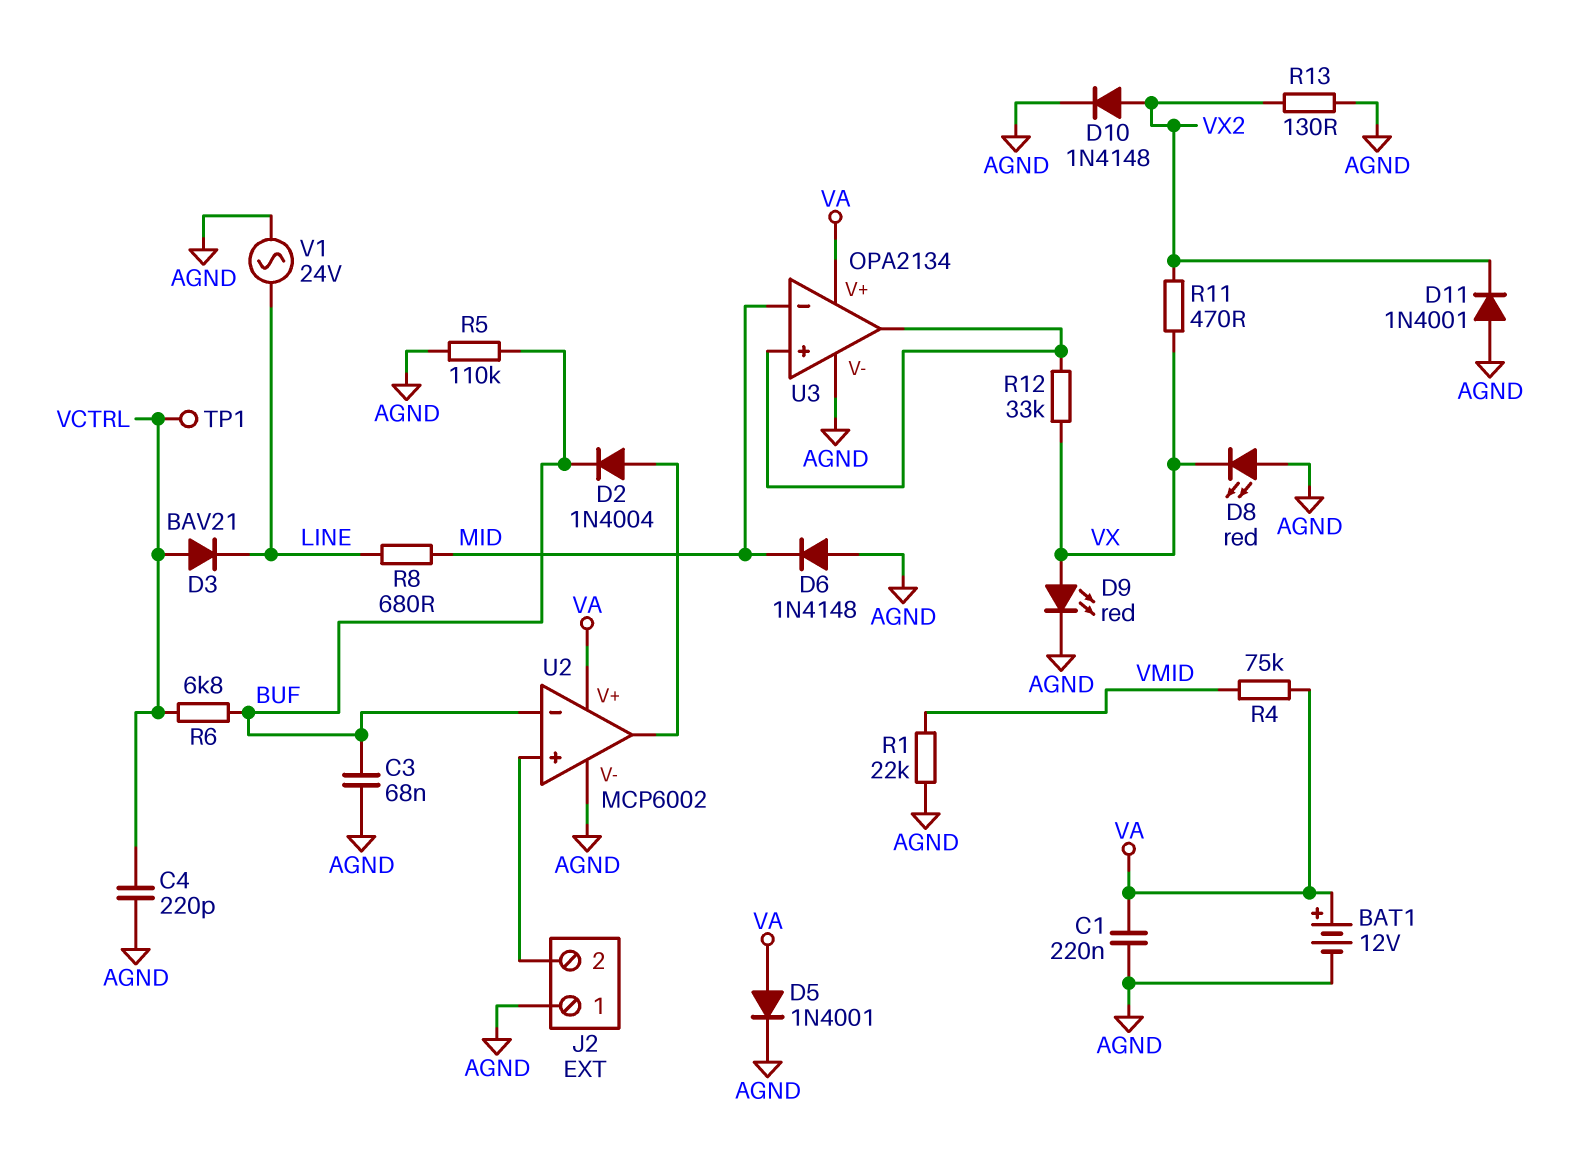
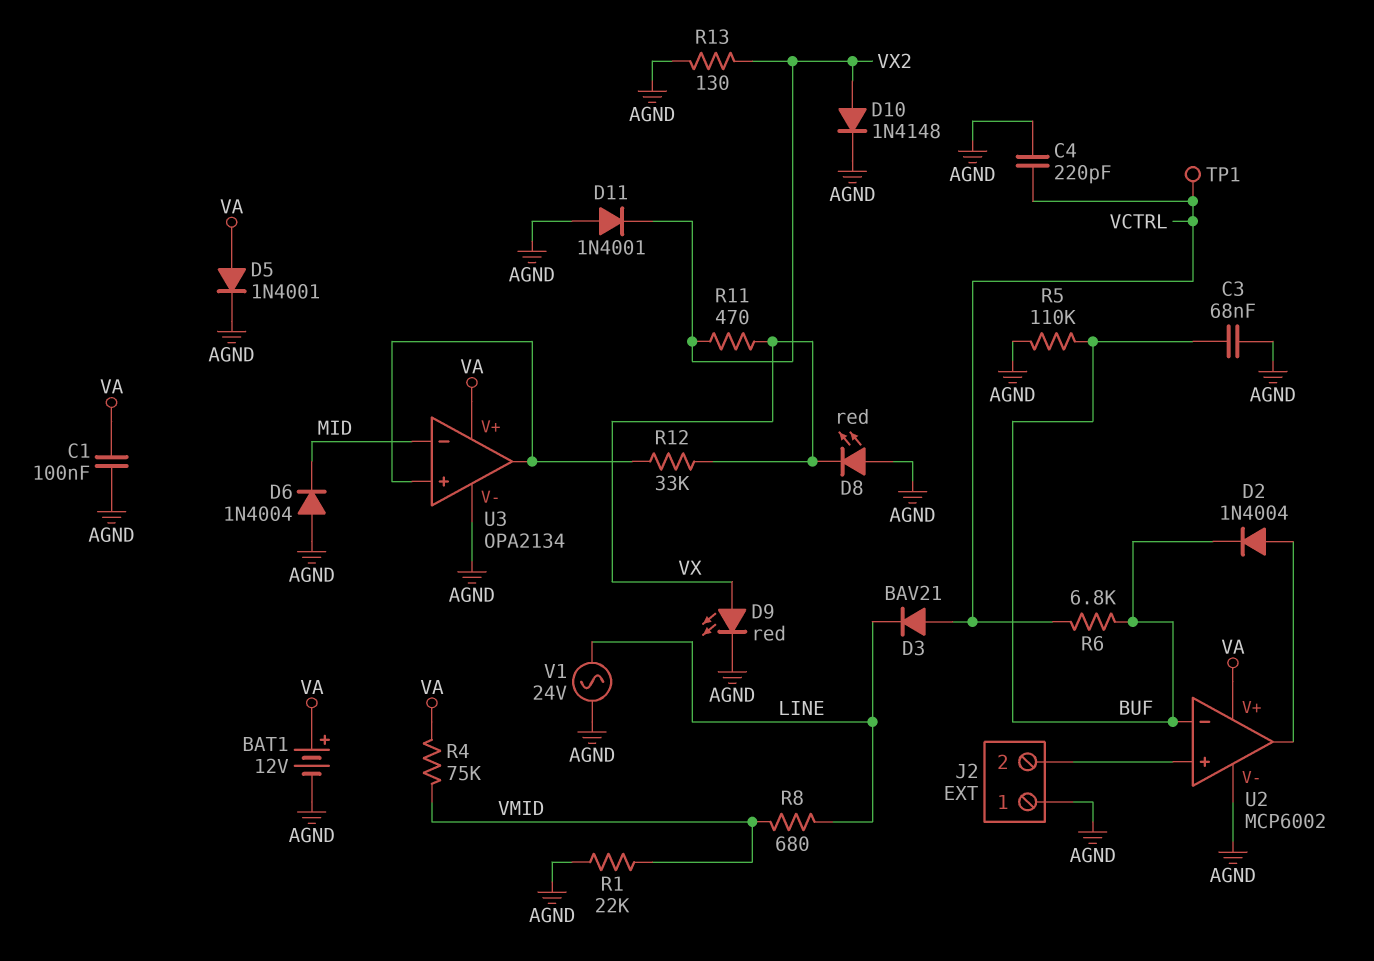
C1: 220nF (AGND, VA) -> 100nF (AGND, VA)
D6: diode 1N4148 (A AGND, K MID) -> diode 1N4004 (A AGND, K MID)
R8: 680 (LINE, MID) -> 680 (LINE, VMID)

